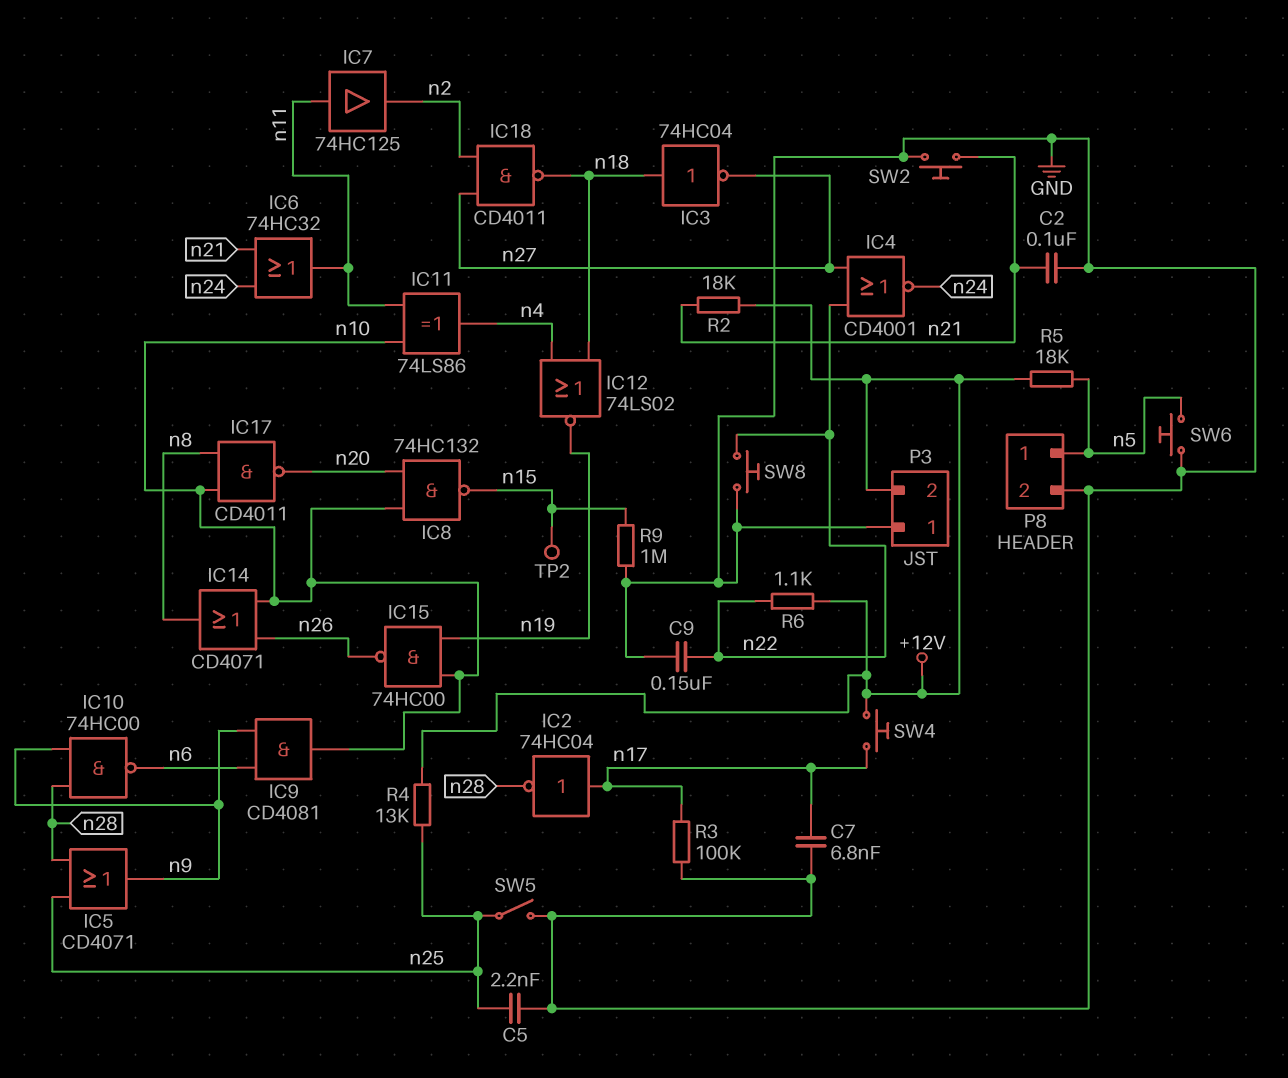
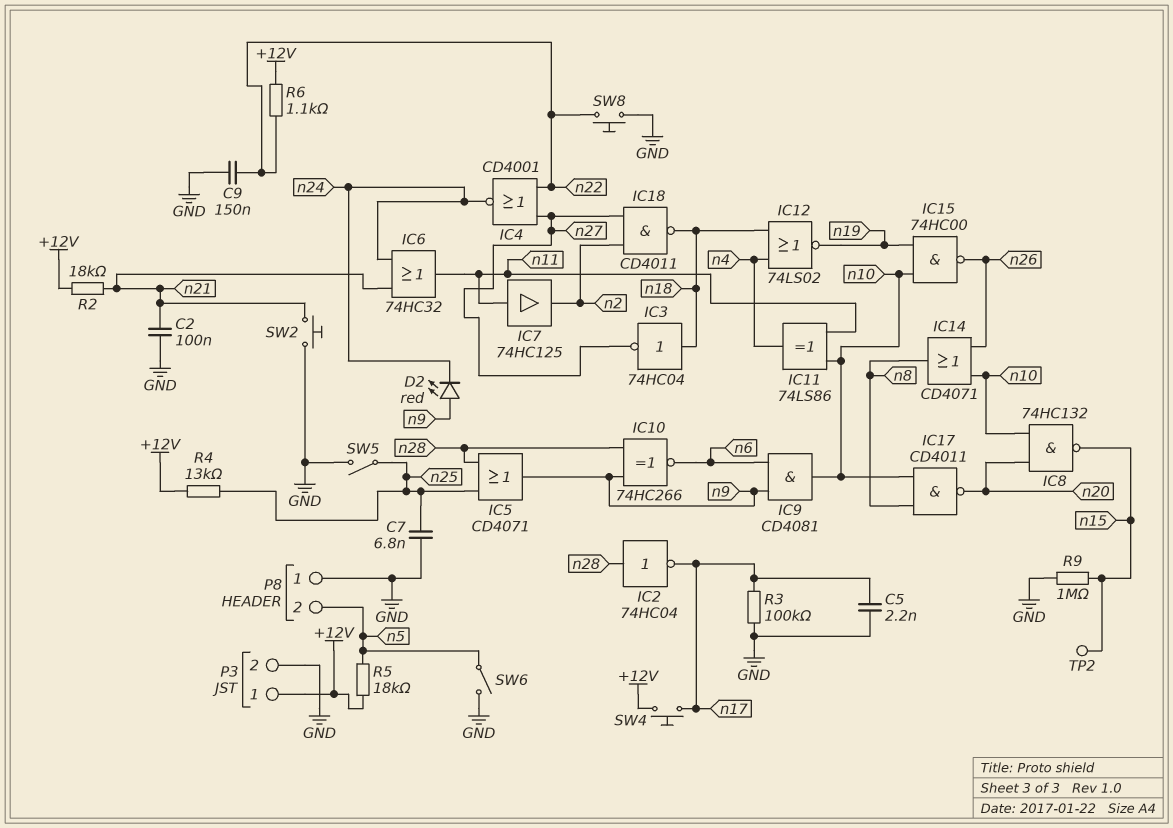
C5: 2.2nF (GND, n25) -> 2.2nF (GND, n17)
C7: 6.8nF (GND, n17) -> 6.8nF (GND, n25)
D2: none -> LED red (A n9, K n24)
IC2: NOT 74HC04 (in n17, out n28) -> NOT 74HC04 (in n28, out n17)
IC10: NAND 74HC00 (in n9, in n28, out n6) -> XNOR 74HC266 (in n9, in n28, out n6)
P3 pin 1: GND -> +12V
P3 pin 2: +12V -> GND
P8 pin 1: n5 -> GND
P8 pin 2: GND -> n5
SW6: button (GND, n5) -> switch (GND, n5)

